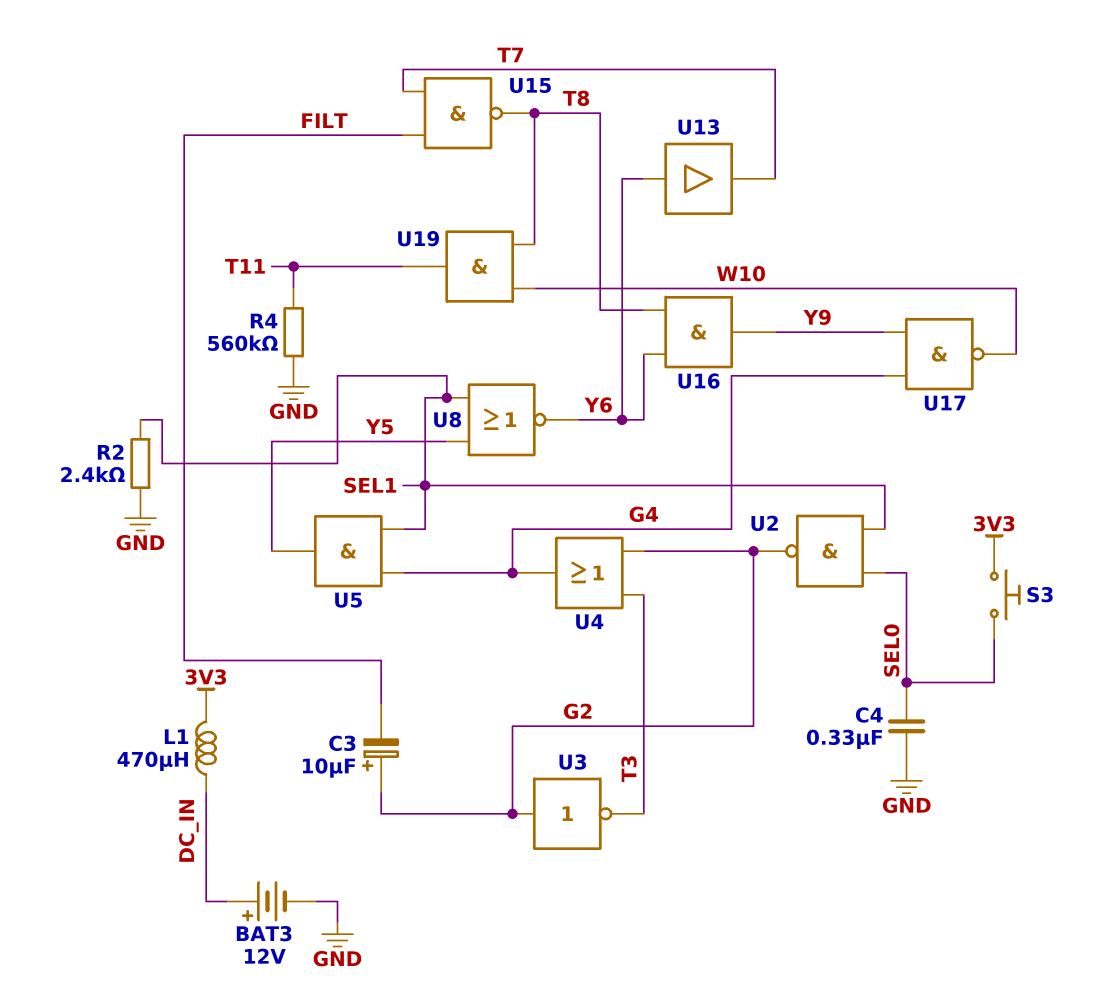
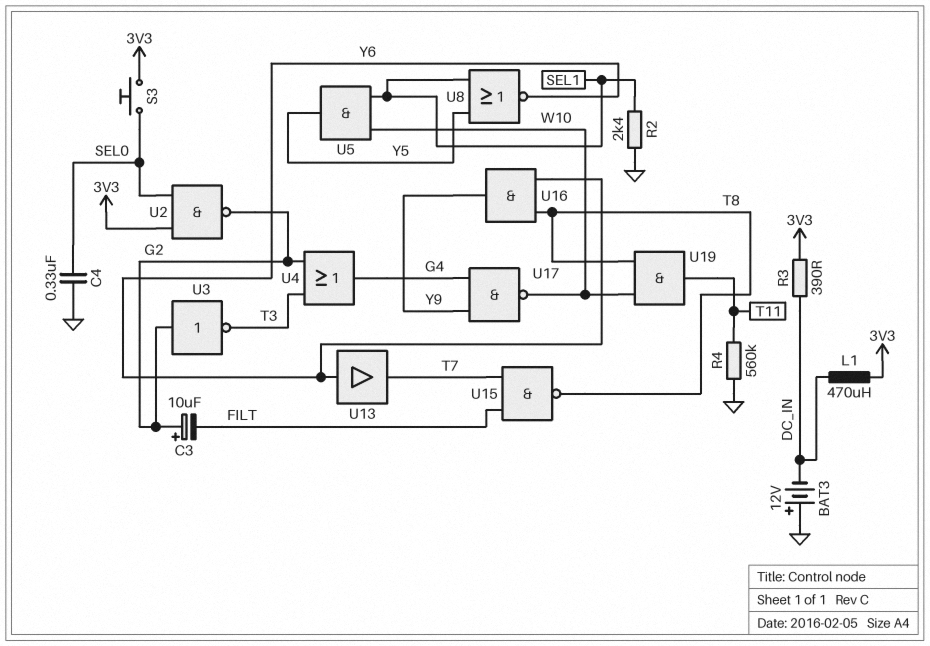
BAT3: 12V (plus DC_IN, minus GND) -> 12V (plus GND, minus DC_IN)
R3: none -> 390 (3V3, DC_IN)
U2: NAND (in SEL0, in SEL1, out G2) -> NAND (in 3V3, in SEL0, out G2)
U5: AND (in G4, in SEL1, out Y5) -> AND (in SEL1, in W10, out Y5)

